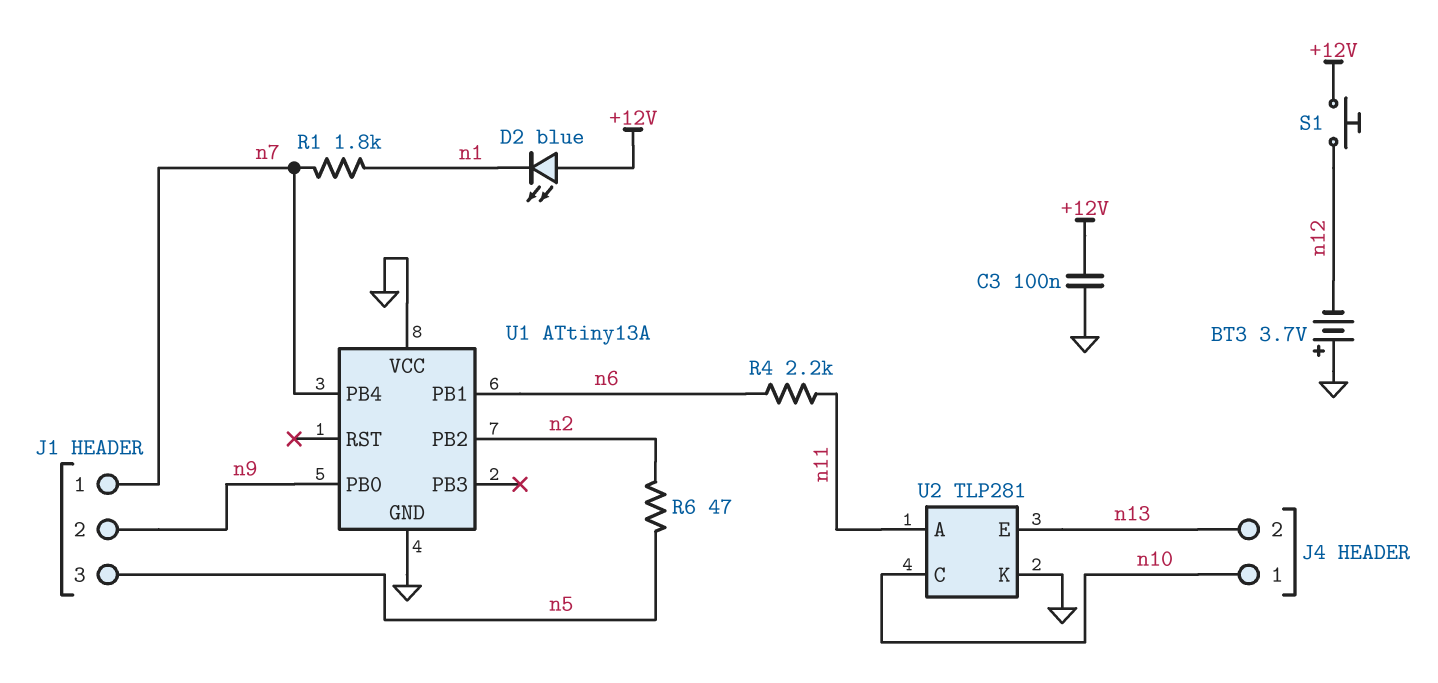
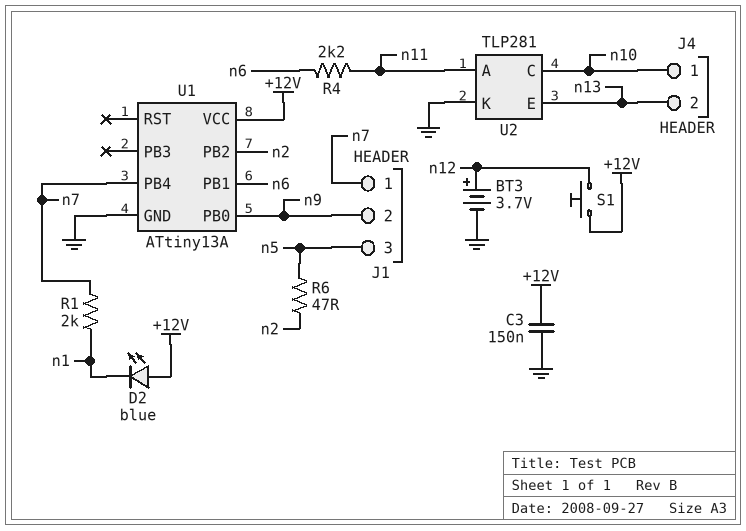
BT3: 3.7V (plus GND, minus n12) -> 3.7V (plus n12, minus GND)
C3: 100nF (+12V, GND) -> 150nF (+12V, GND)
R1: 1.8k (n1, n7) -> 2k (n1, n7)
U1 pin VCC: GND -> +12V

